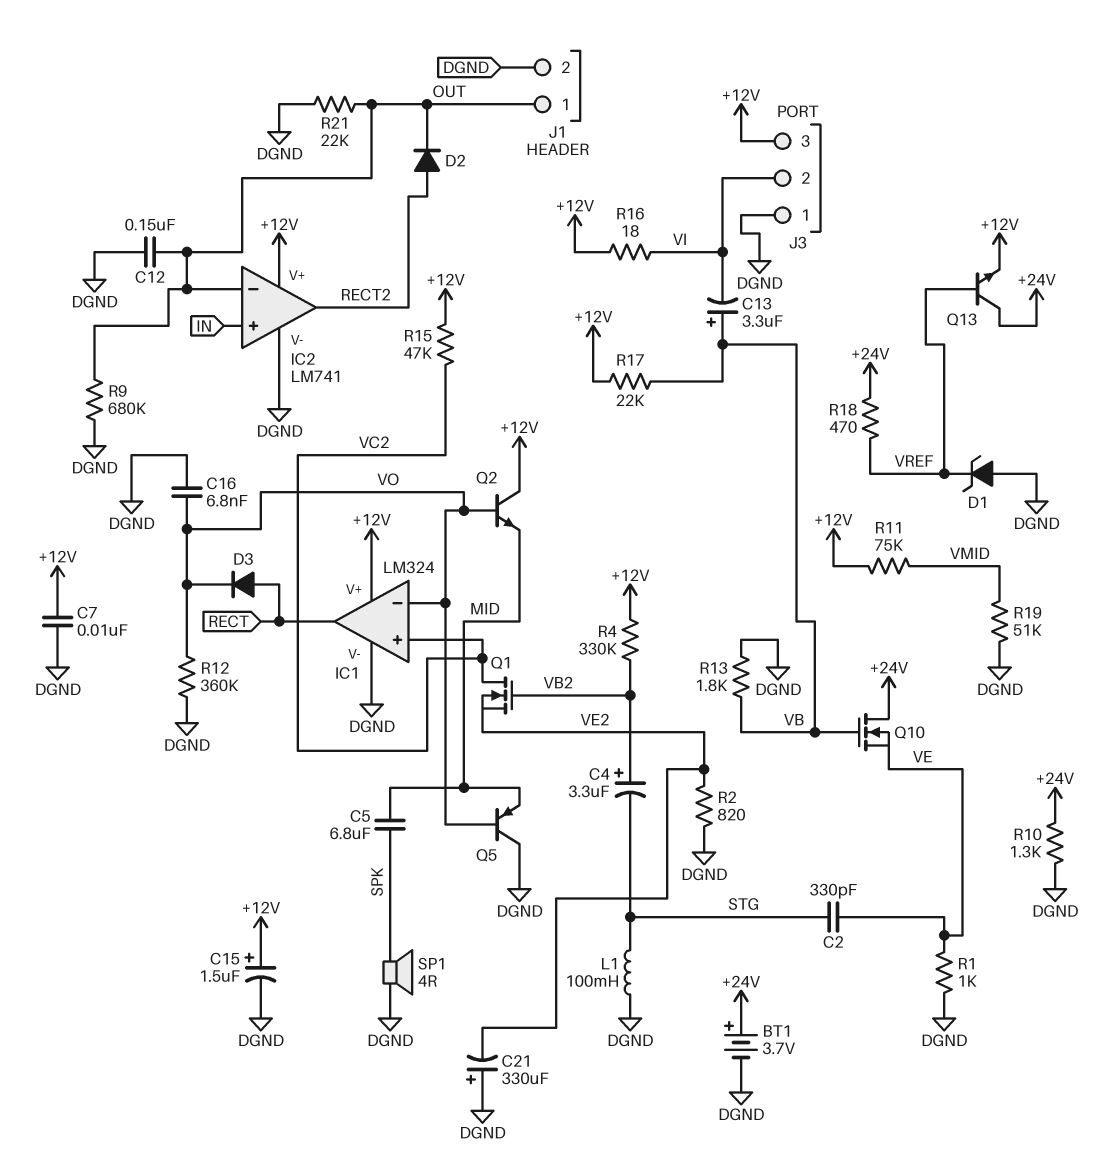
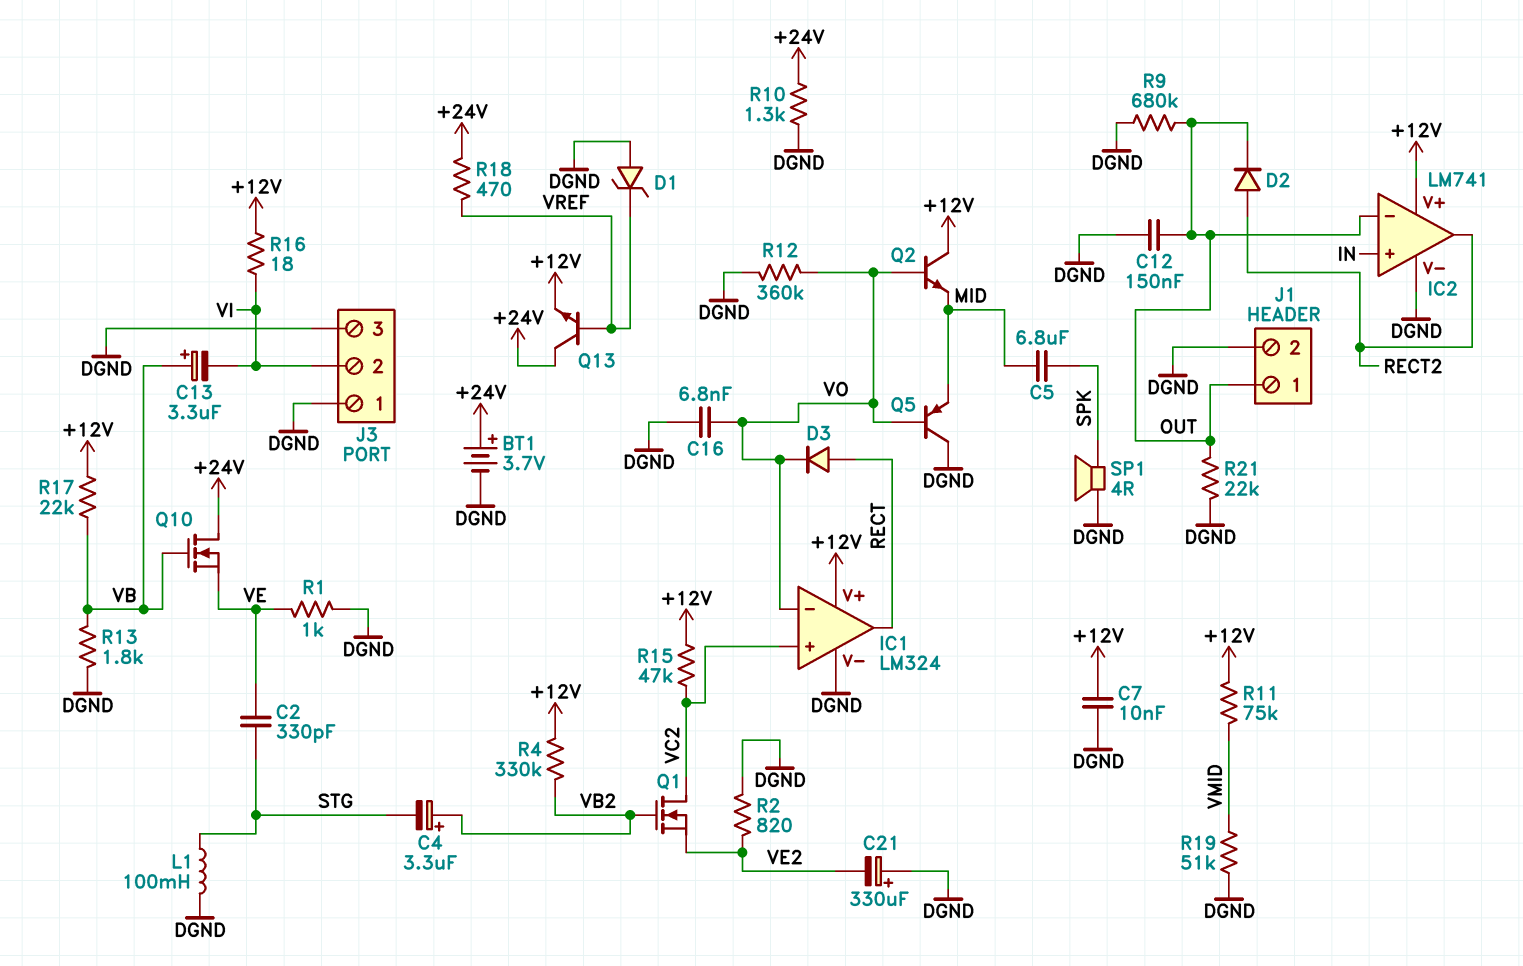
C15: 1.5uF (plus +12V, minus DGND) -> none
J3 pin 3: +12V -> DGND

